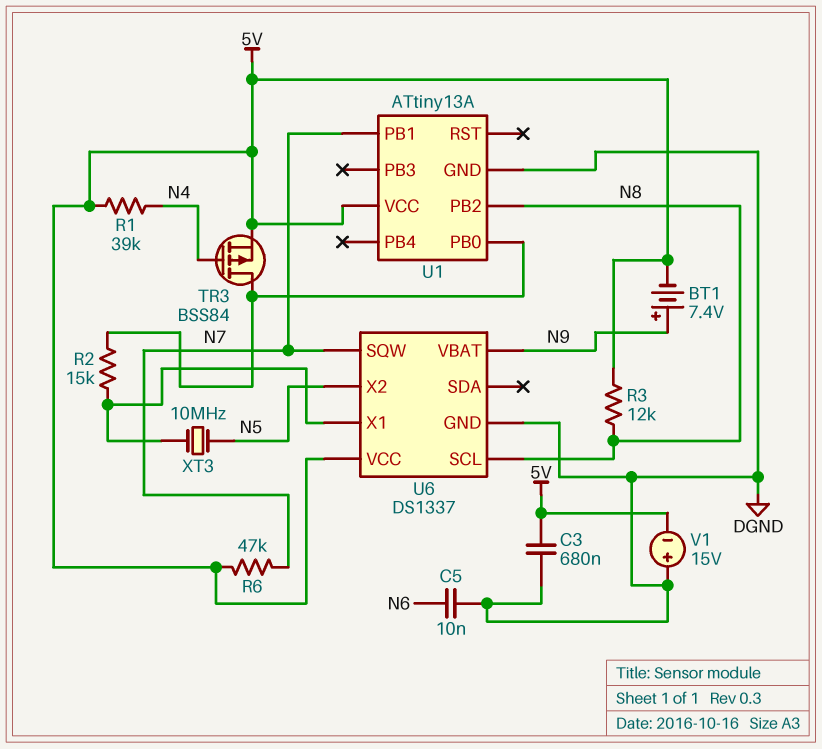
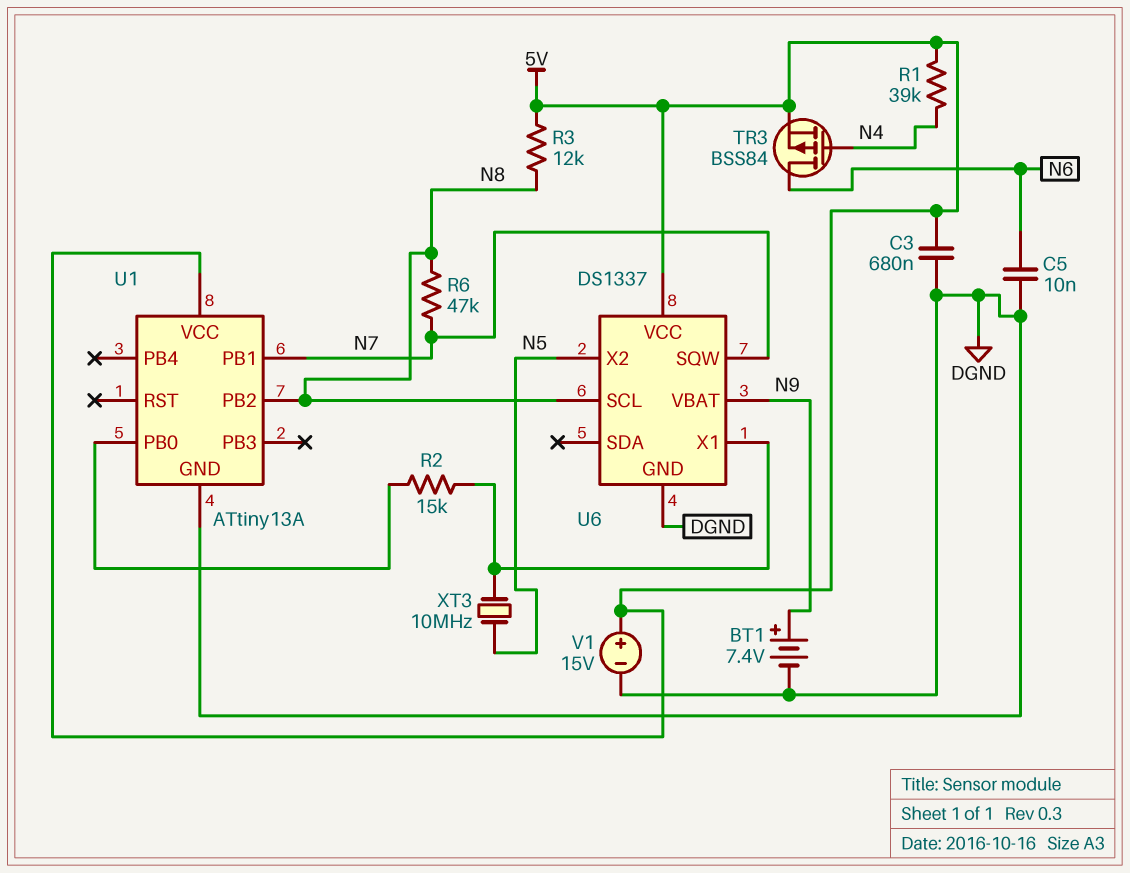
BT1: 7.4V (plus N9, minus 5V) -> 7.4V (plus N9, minus DGND)
R6: 47k (5V, N7) -> 47k (N7, N8)
TR3: PMOS BSS84 (G N4, D U1/PB0, S 5V) -> PMOS BSS84 (G N4, D N6, S 5V)
V1: 15V (plus DGND, minus 5V) -> 15V (plus 5V, minus DGND)

